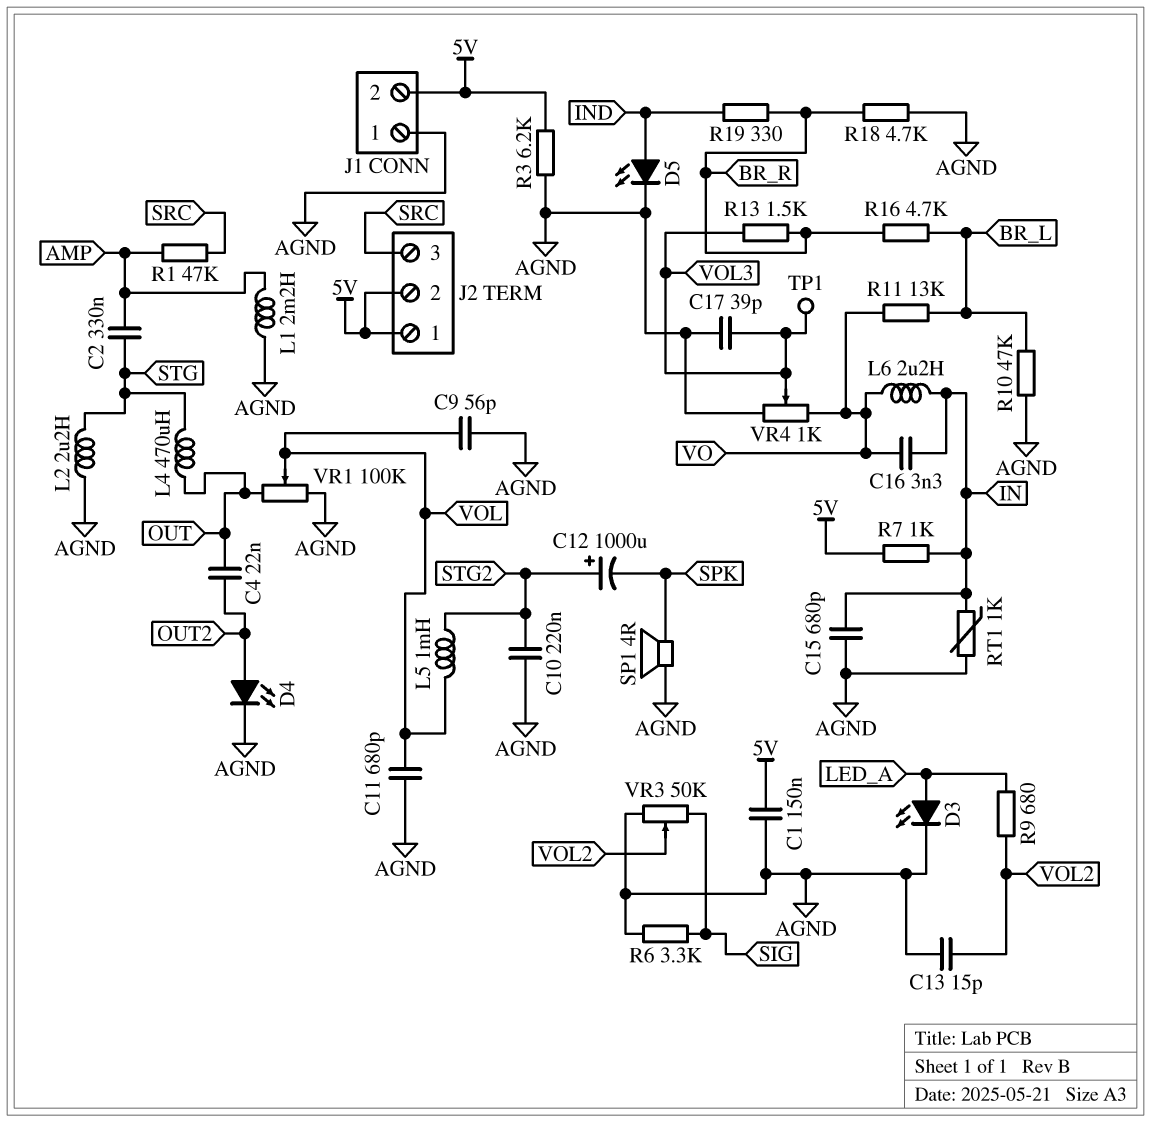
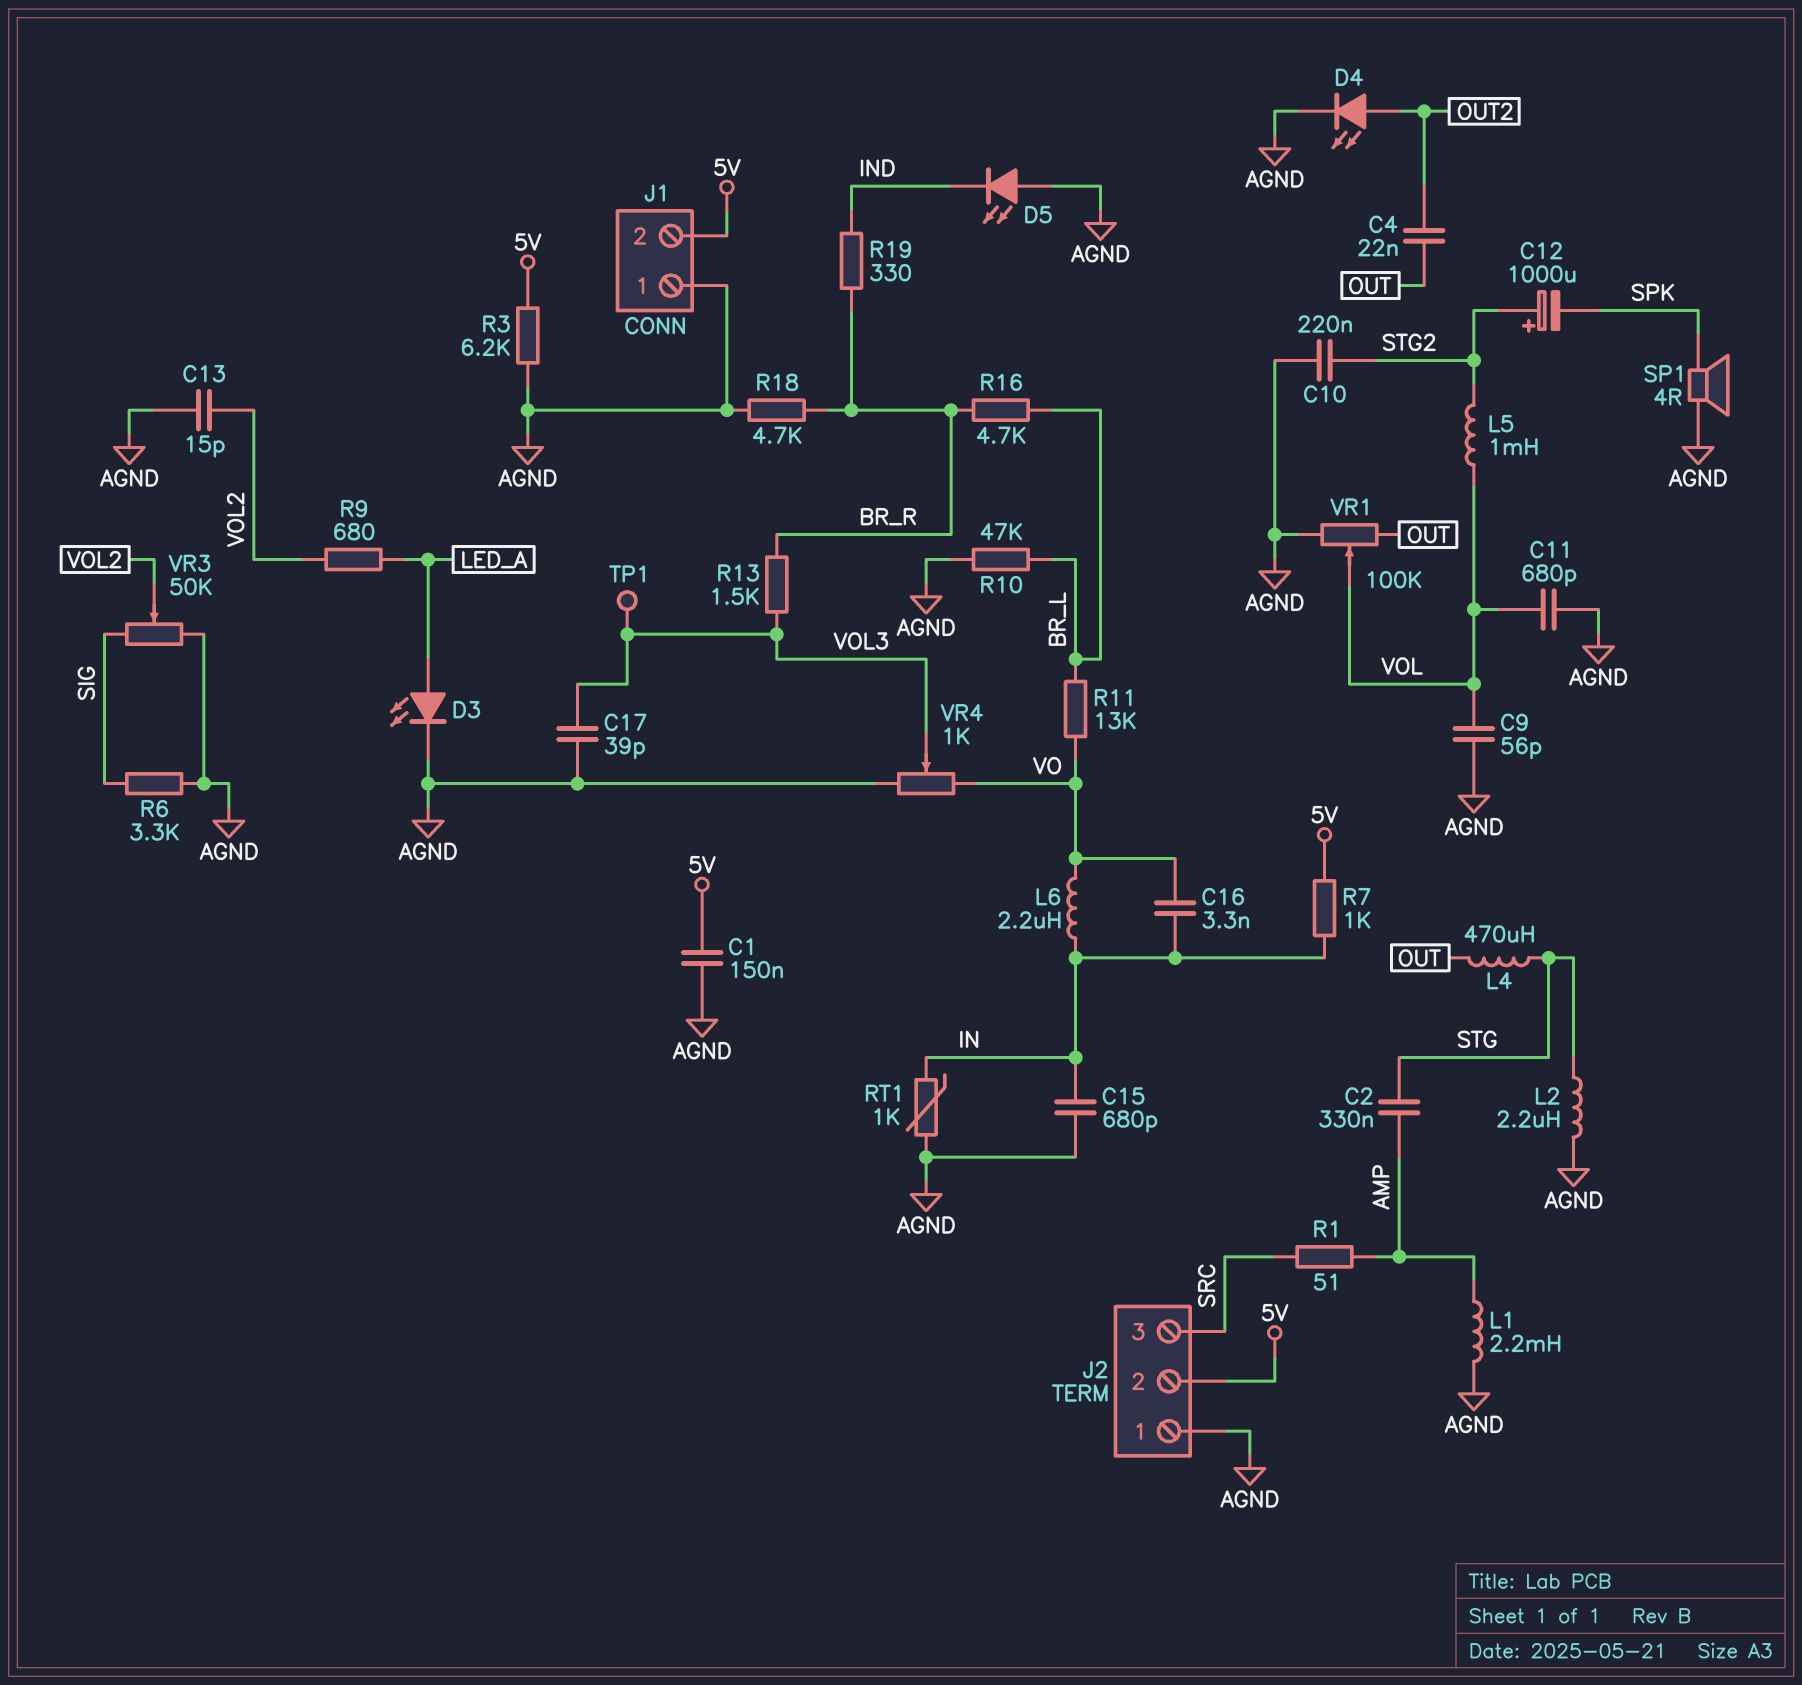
D5: LED (A IND, K AGND) -> LED (A AGND, K IND)
J2 pin 1: 5V -> AGND
R1: 47k (AMP, SRC) -> 51 (AMP, SRC)

